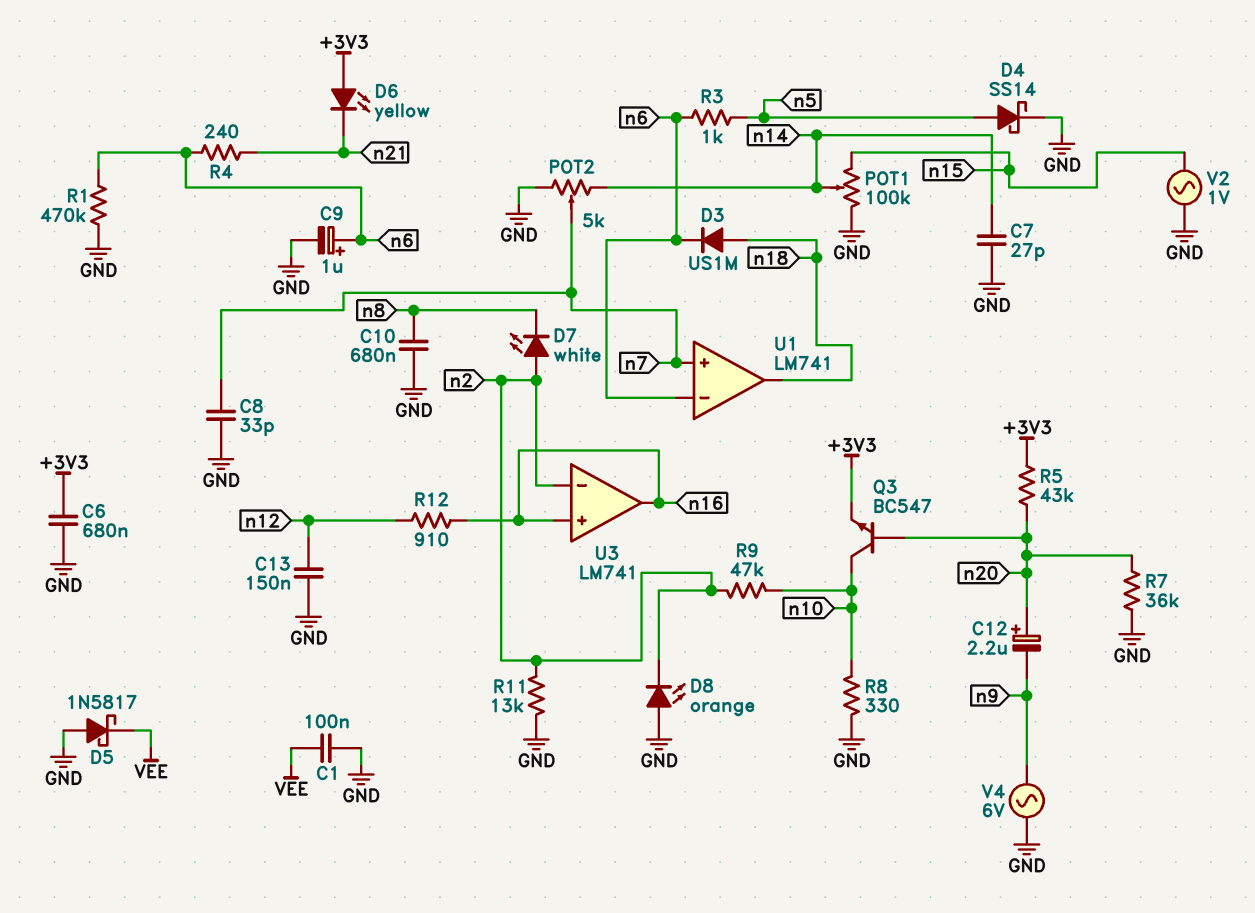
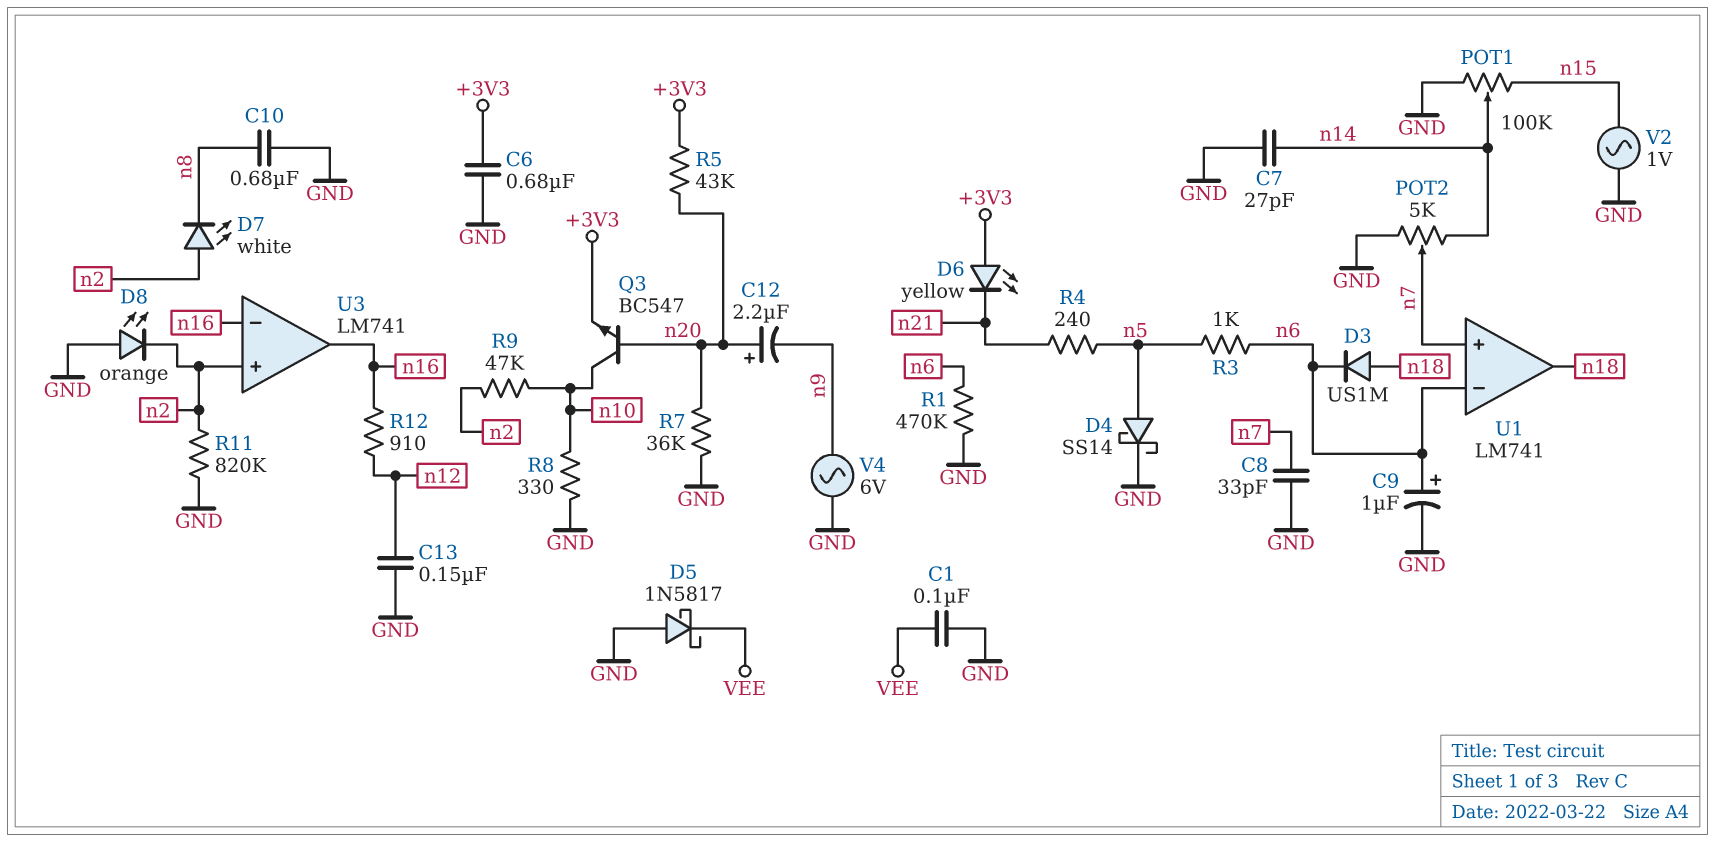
R4: 240 (n6, n21) -> 240 (n5, n21)
R11: 13k (GND, n2) -> 820k (GND, n2)
U3 pin in+: n16 -> n2
U3 pin in-: n2 -> n16

